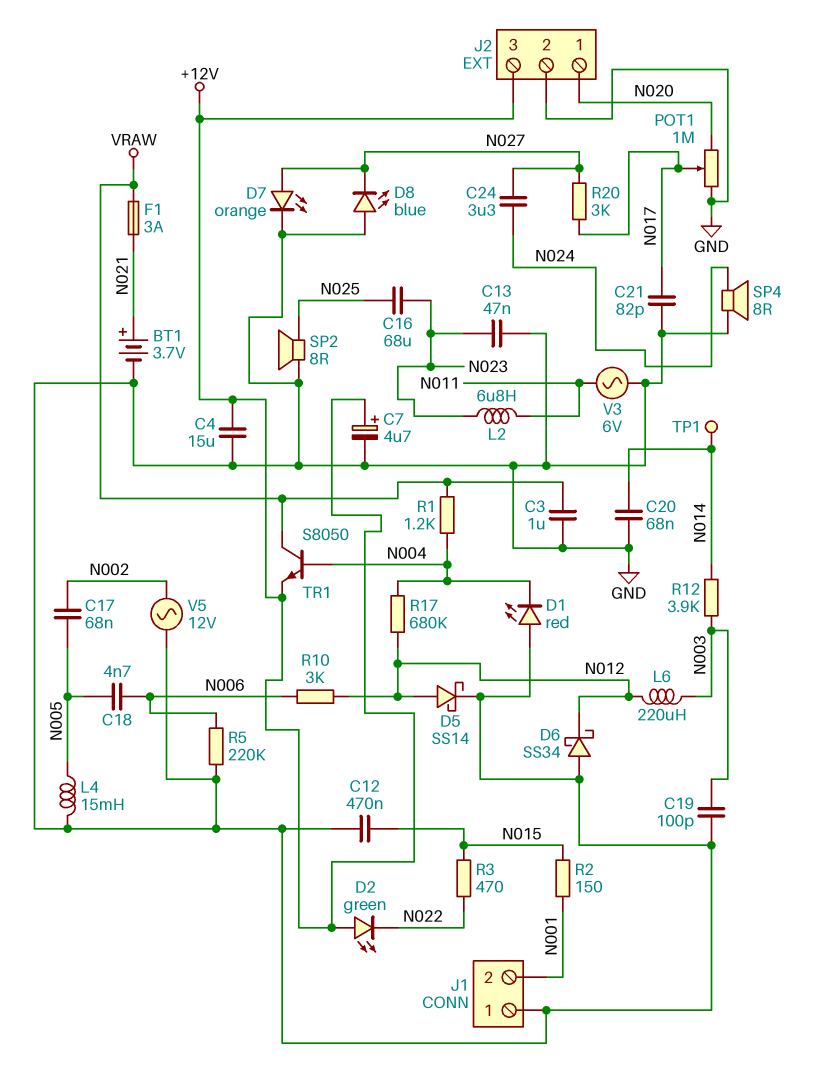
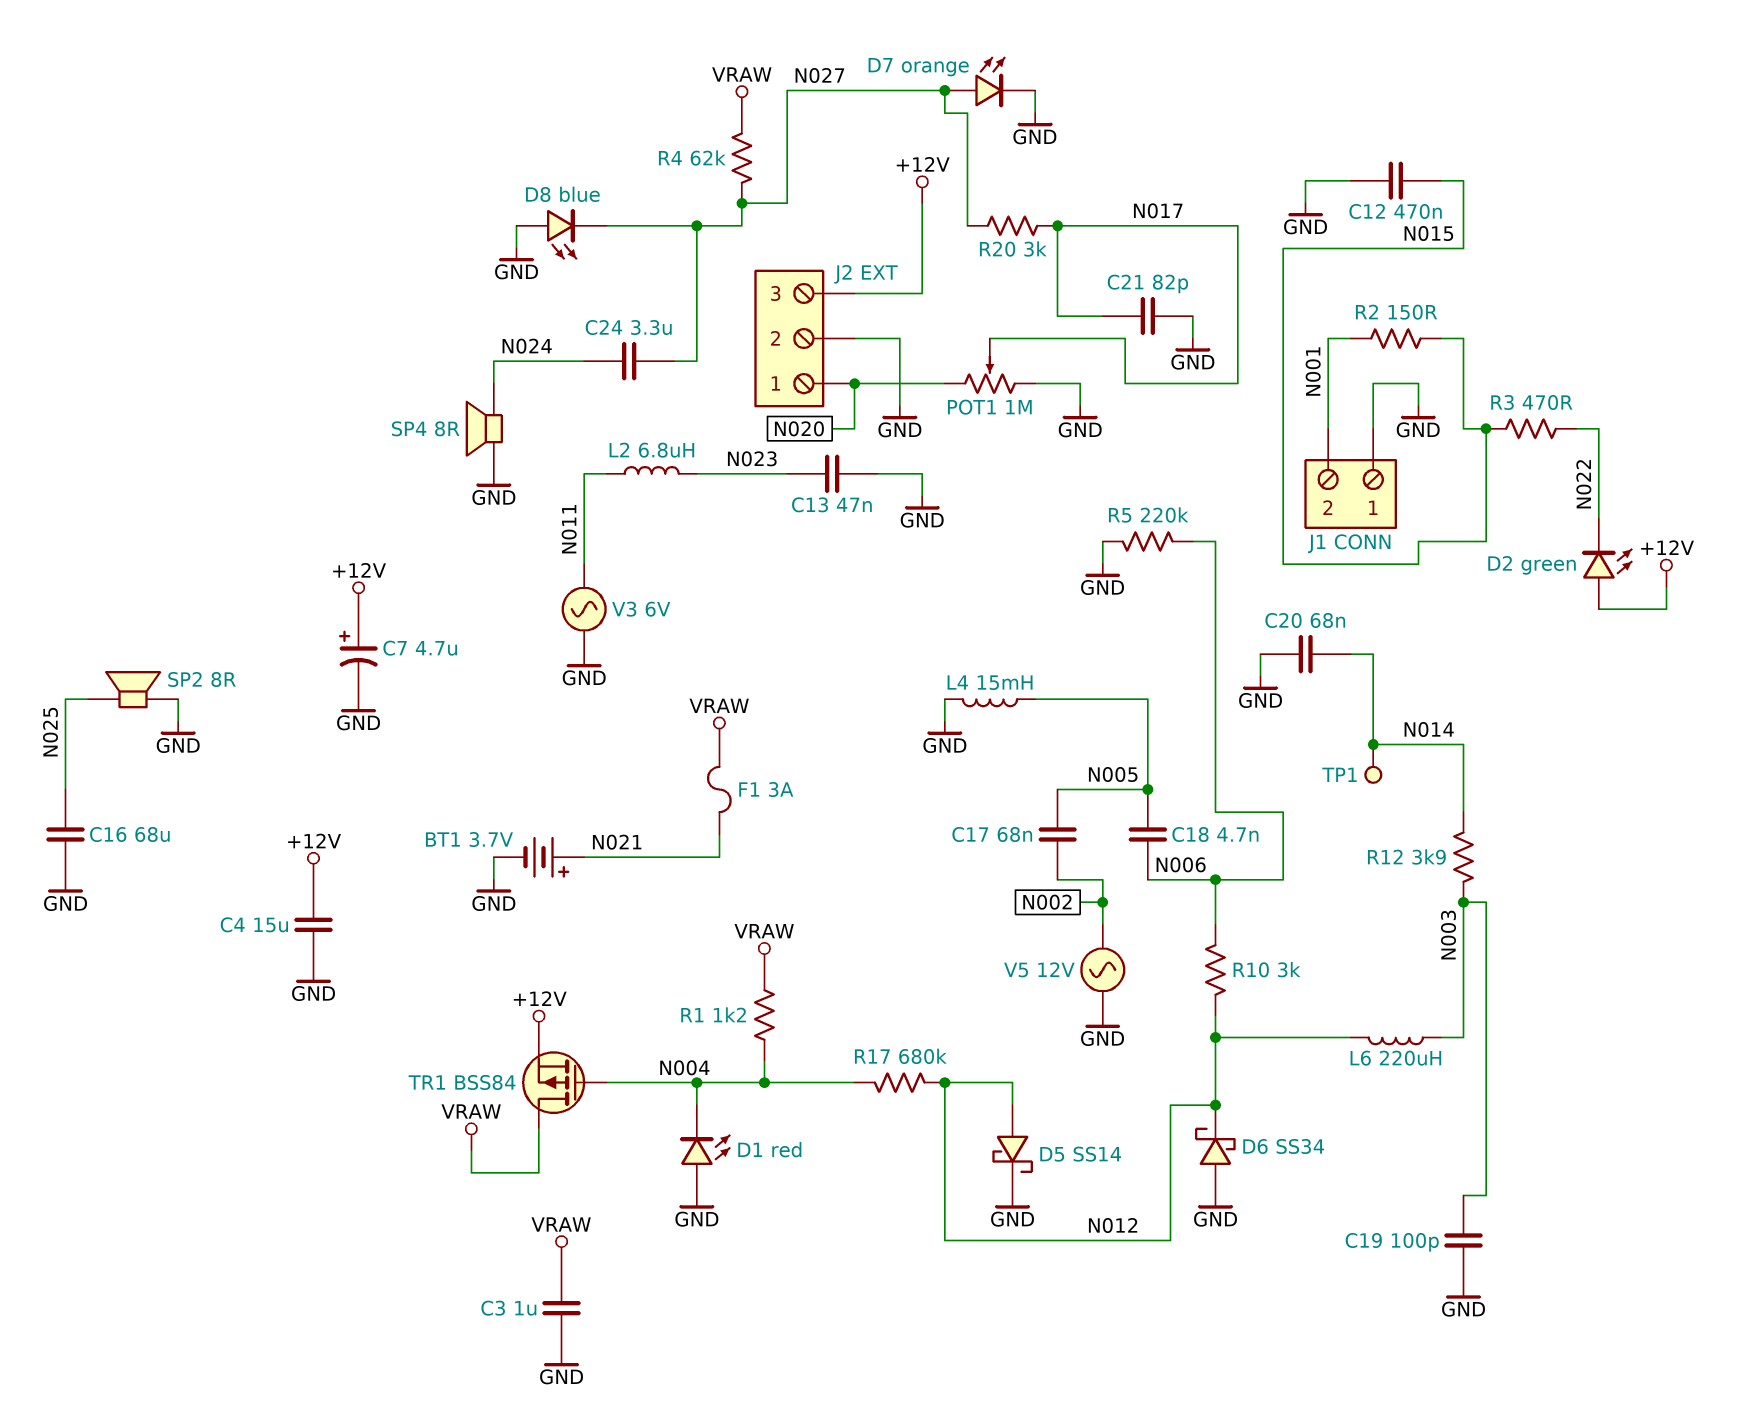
C16: 68uF (N023, N025) -> 68uF (GND, N025)
R4: none -> 62k (N027, VRAW)
TR1: NPN S8050 (B N004, C VRAW, E +12V) -> PMOS BSS84 (G N004, D VRAW, S +12V)

